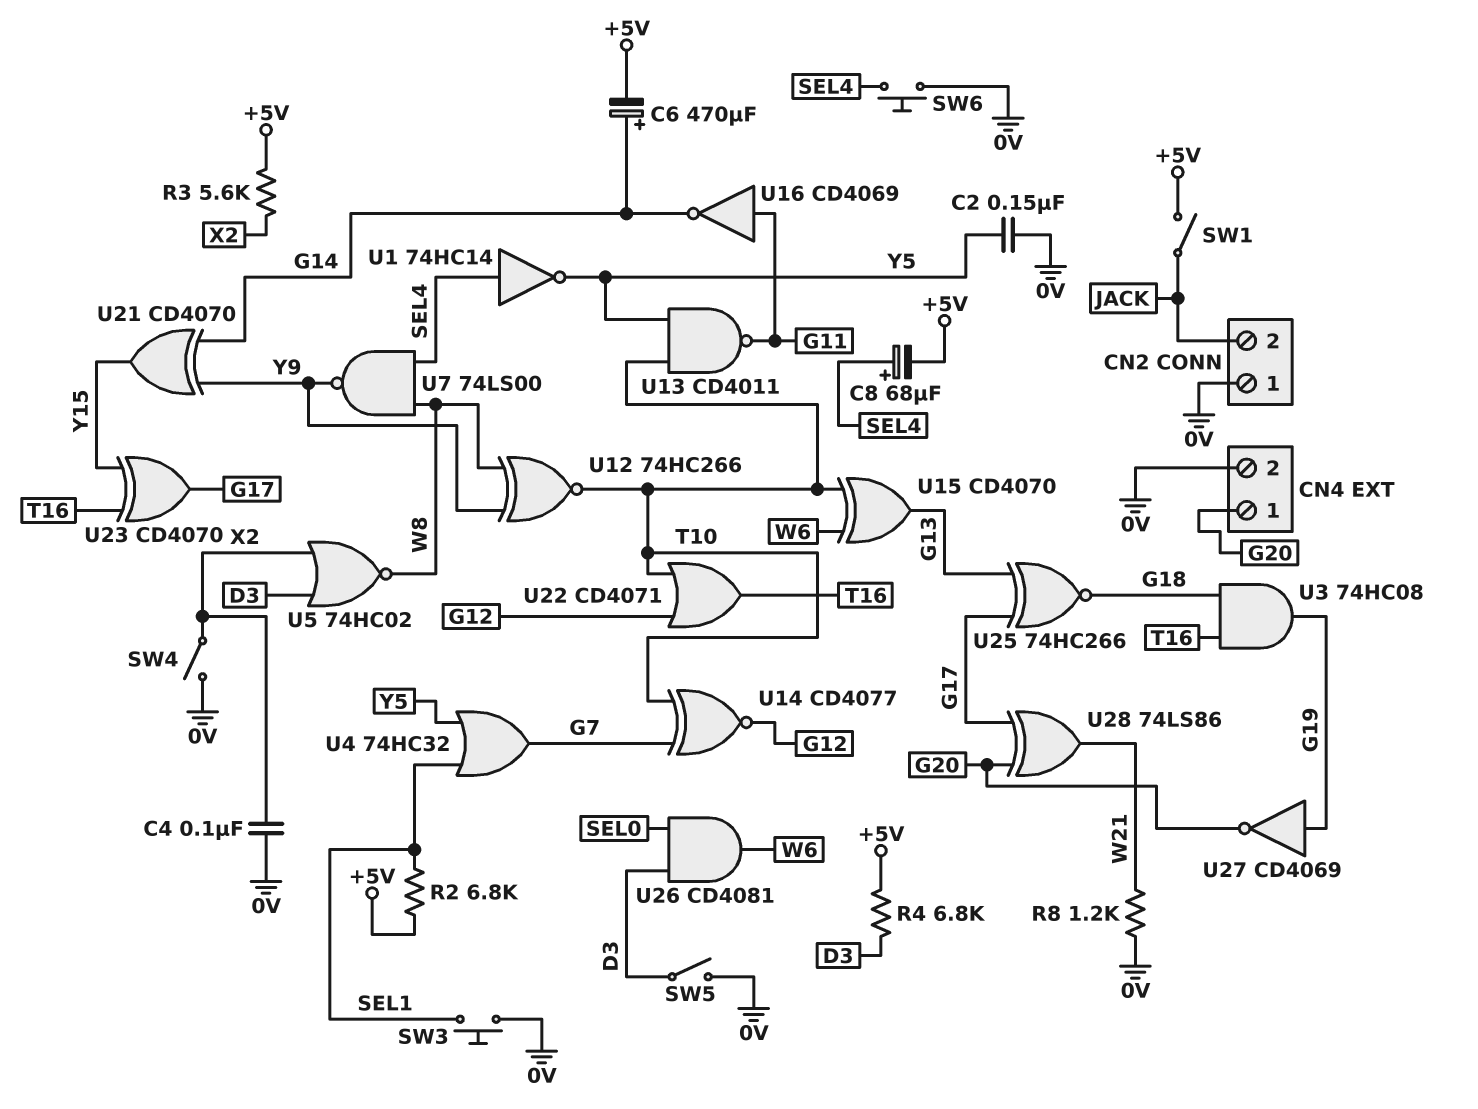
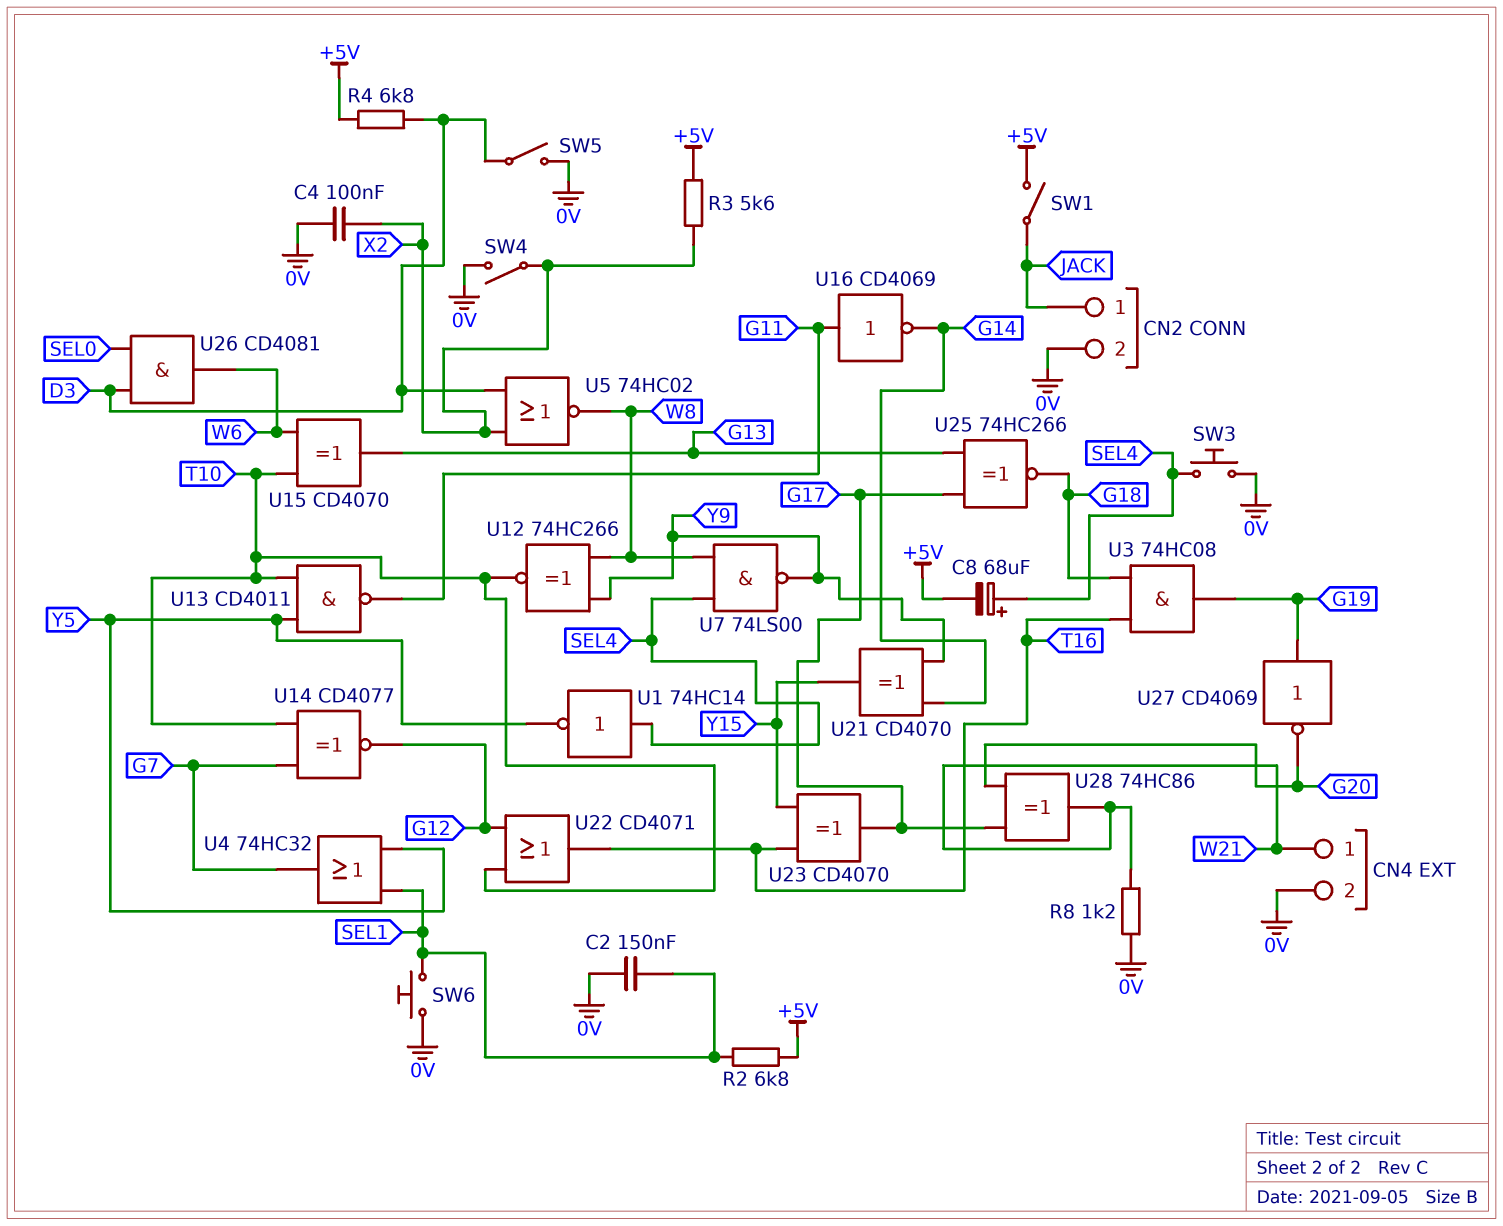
C2: 150nF (0V, Y5) -> 150nF (0V, SEL1)
C6: 470uF (plus G14, minus +5V) -> none
CN2 pin 1: 0V -> JACK
CN2 pin 2: JACK -> 0V
CN4 pin 1: G20 -> W21
SW3: button (0V, SEL1) -> button (0V, SEL4)
SW6: button (0V, SEL4) -> button (0V, SEL1)
U28: XOR 74LS86 (in G17, in G20, out W21) -> XOR 74HC86 (in G17, in G20, out W21)

